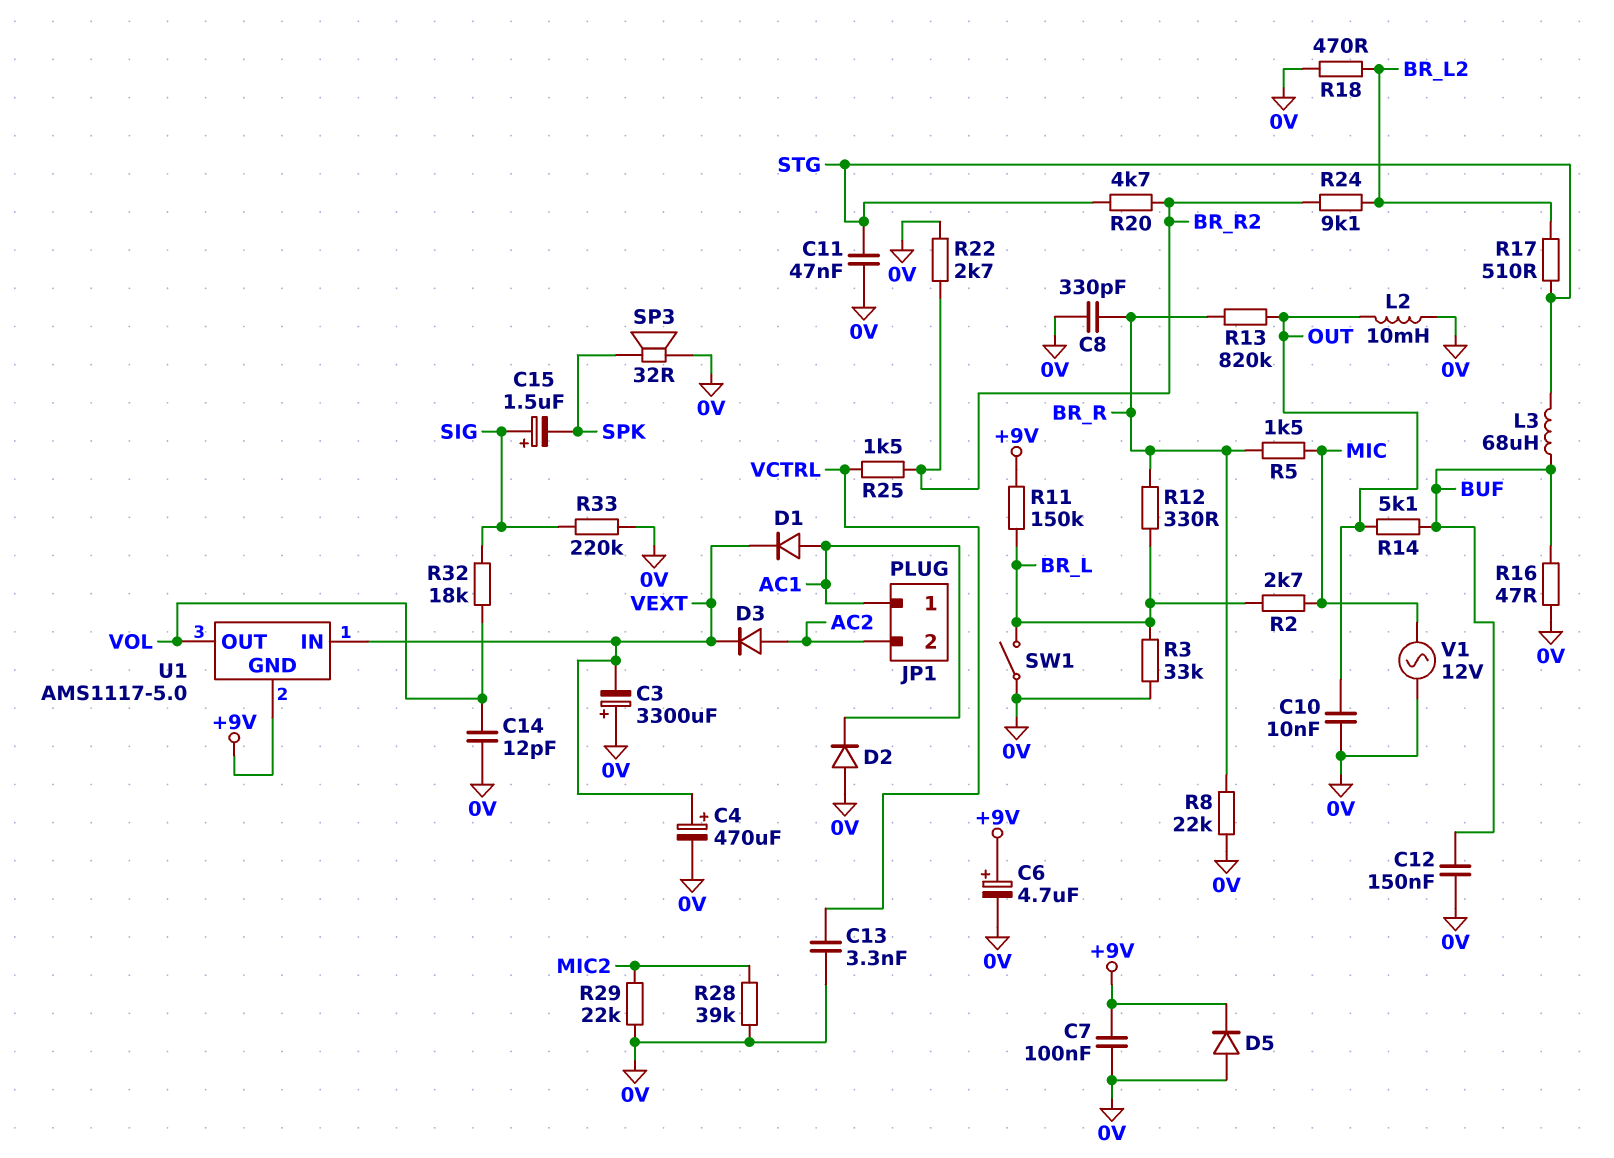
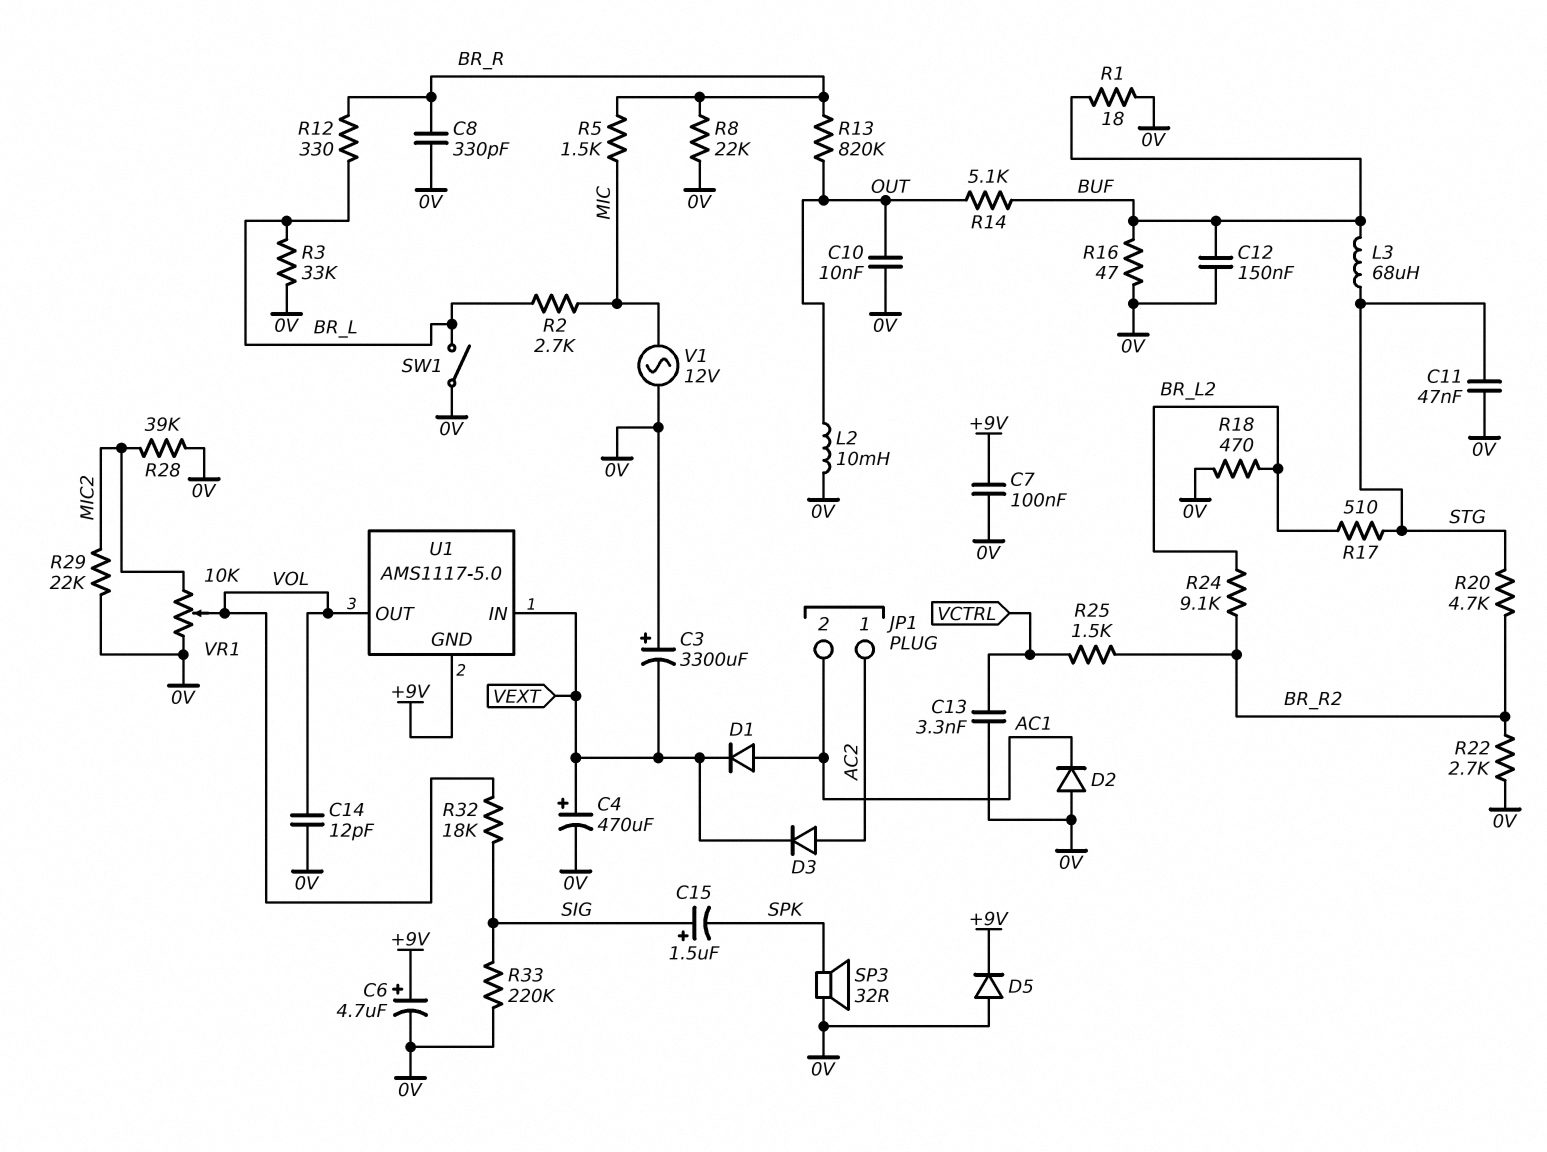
JP1 pin 1: AC1 -> AC2
JP1 pin 2: AC2 -> AC1
R1: none -> 18 (0V, BUF)
R11: 150k (+9V, BR_L) -> none
VR1: none -> 10k (0V, MIC2, wiper VOL)

